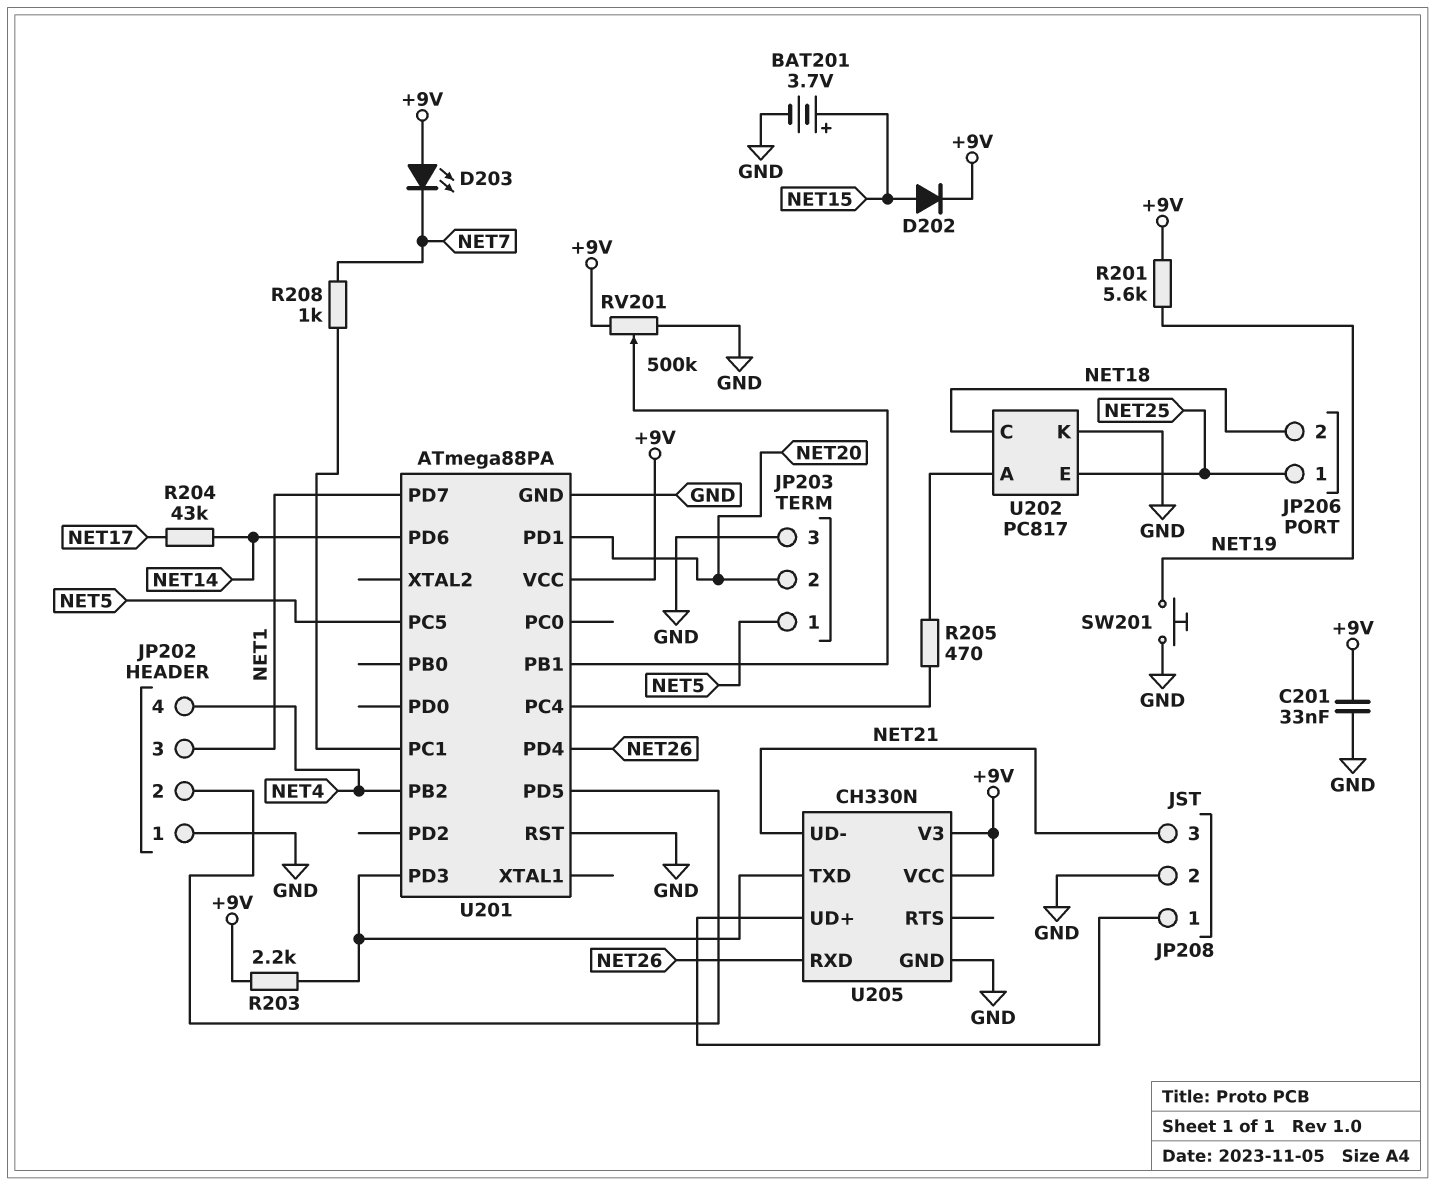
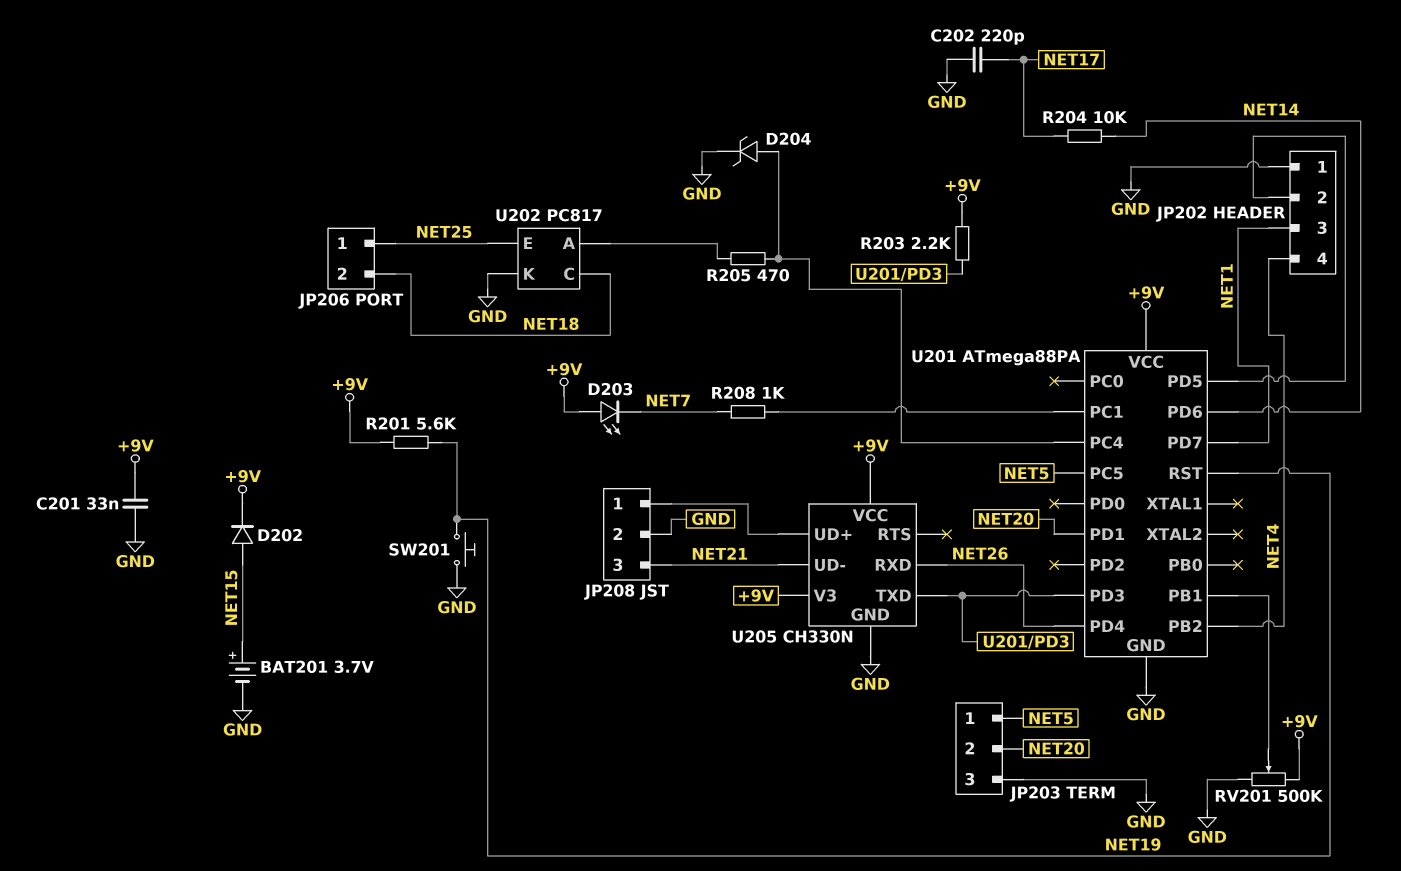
C202: none -> 220pF (GND, NET17)
D204: none -> zener (A U201/PC4, K GND)
R204: 43k (NET14, NET17) -> 10k (NET14, NET17)
U201 pin RST: GND -> NET19

